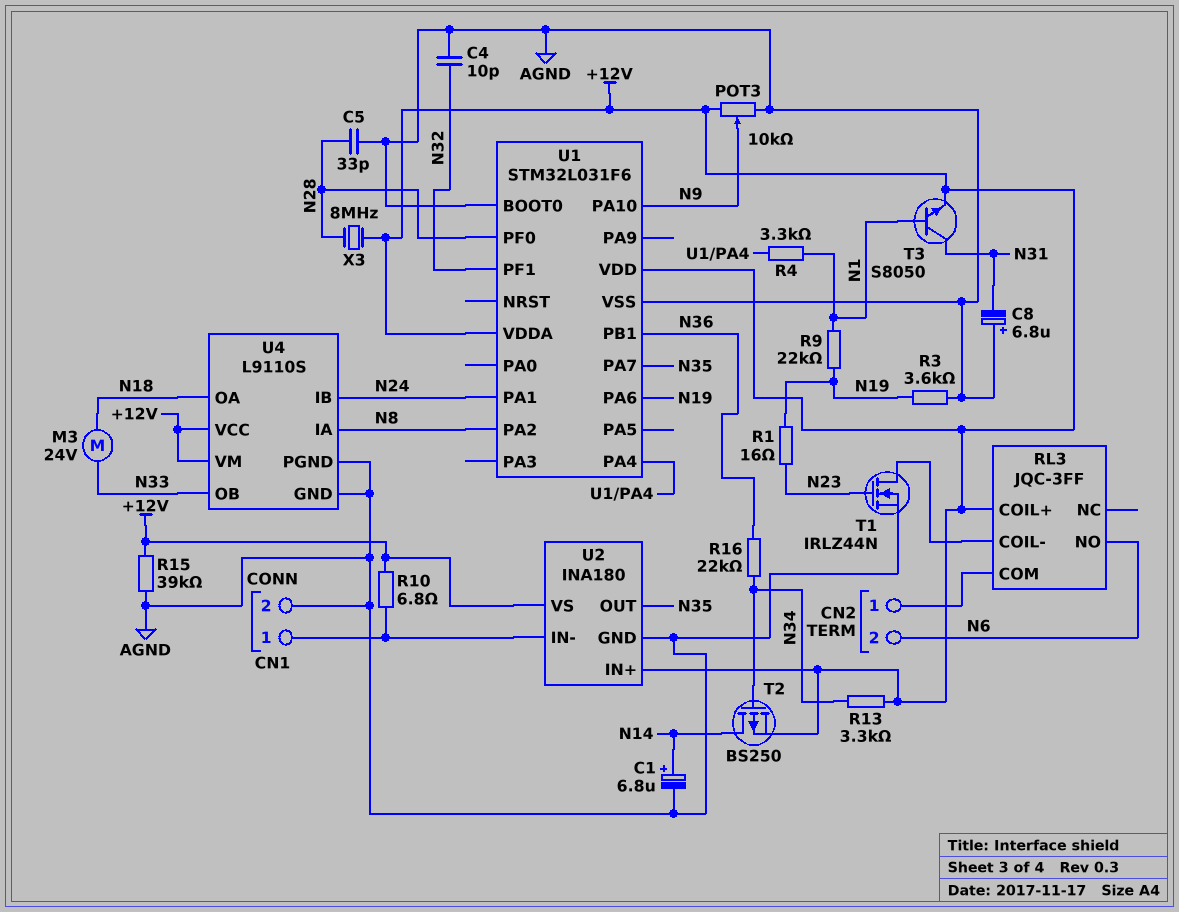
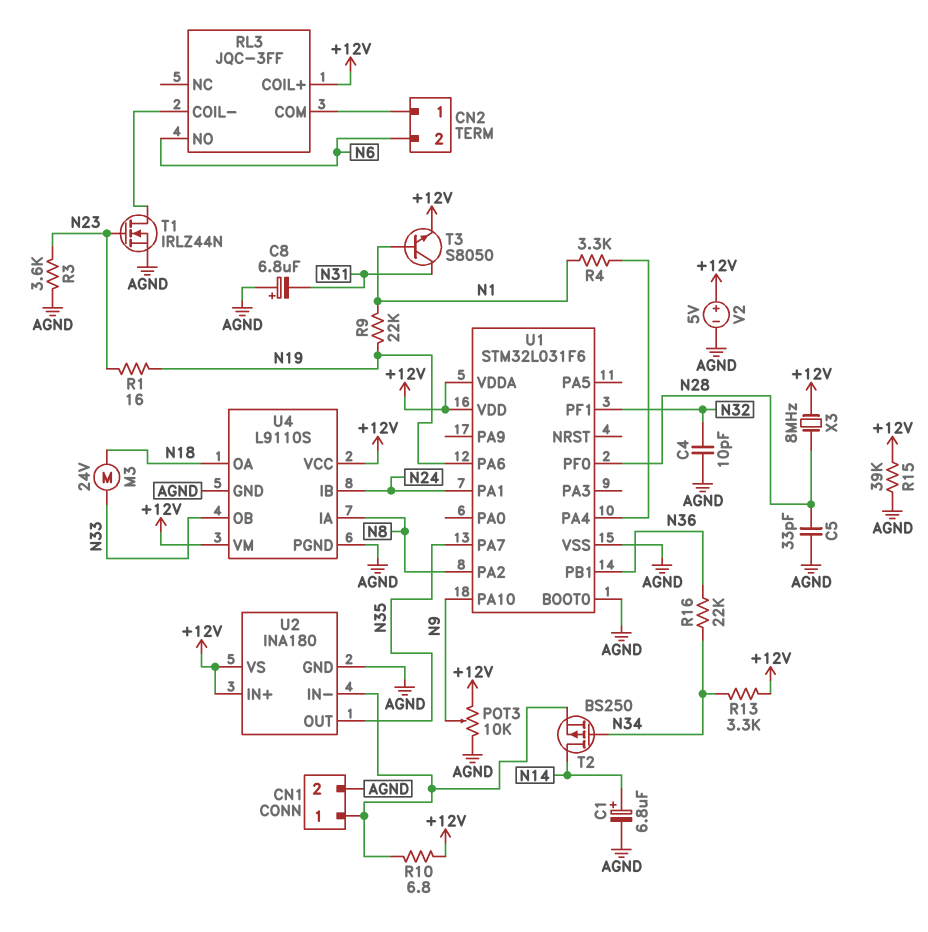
R3: 3.6k (AGND, N19) -> 3.6k (AGND, N23)
T2: PMOS BS250 (G N34, D N14, S +12V) -> PMOS BS250 (G N34, D N14, S CN1/1)
V2: none -> 5V (plus +12V, minus AGND)

